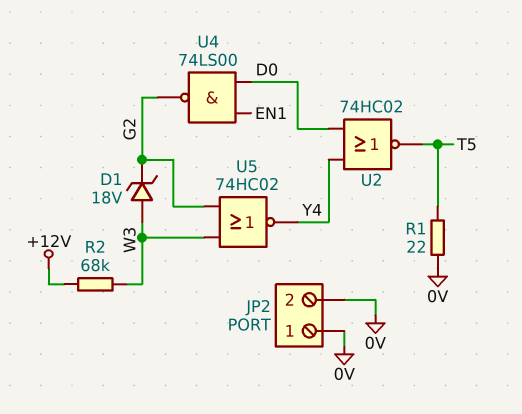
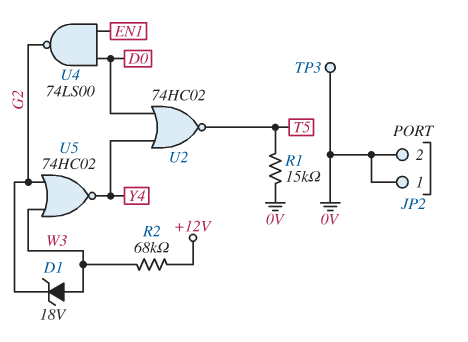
R1: 22 (0V, T5) -> 15k (0V, T5)
TP3: none -> test point (0V)

